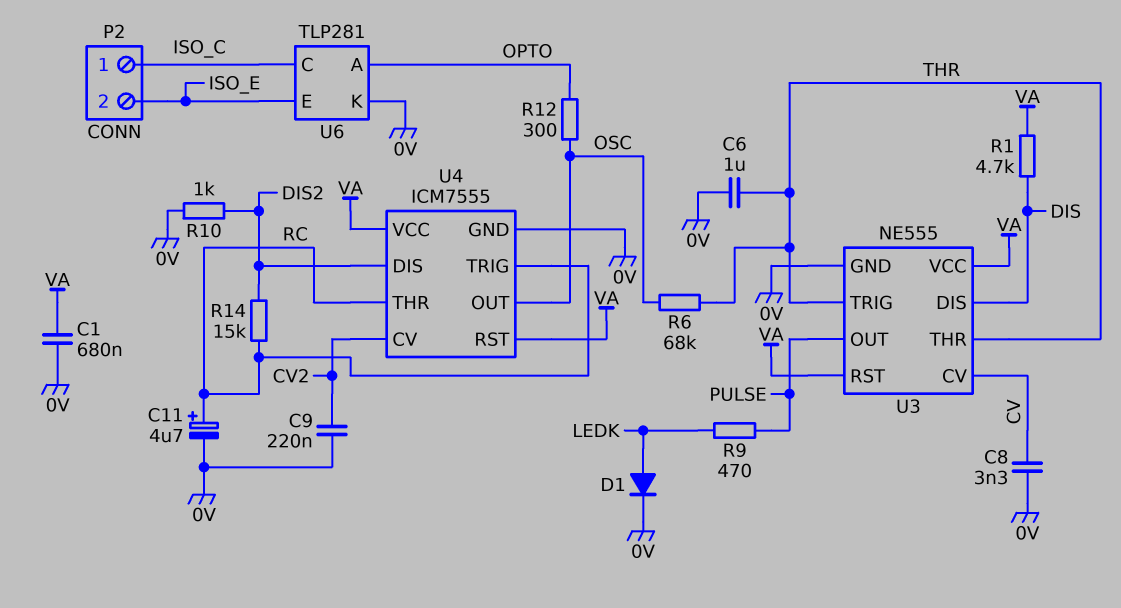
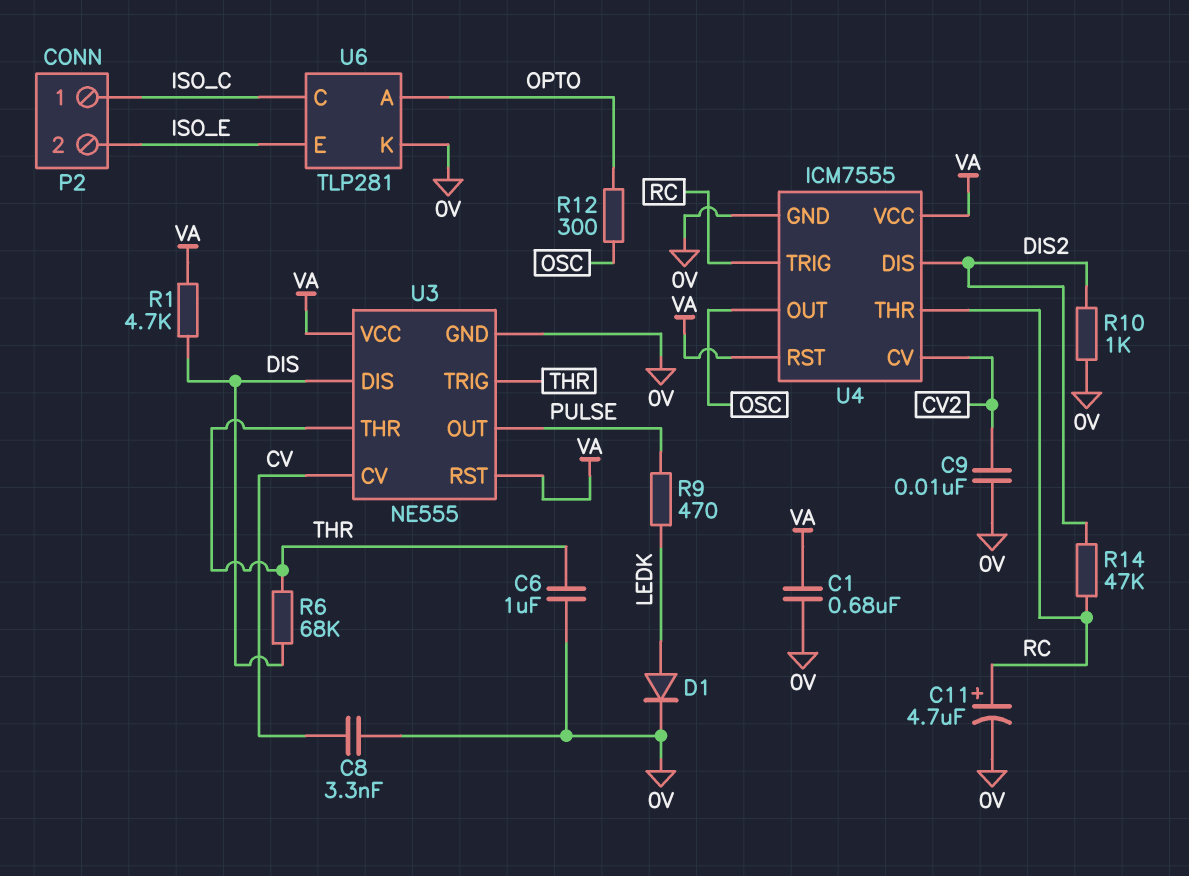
C9: 220nF (0V, CV2) -> 10nF (0V, CV2)
R6: 68k (OSC, THR) -> 68k (DIS, THR)
R14: 15k (DIS2, RC) -> 47k (DIS2, RC)

